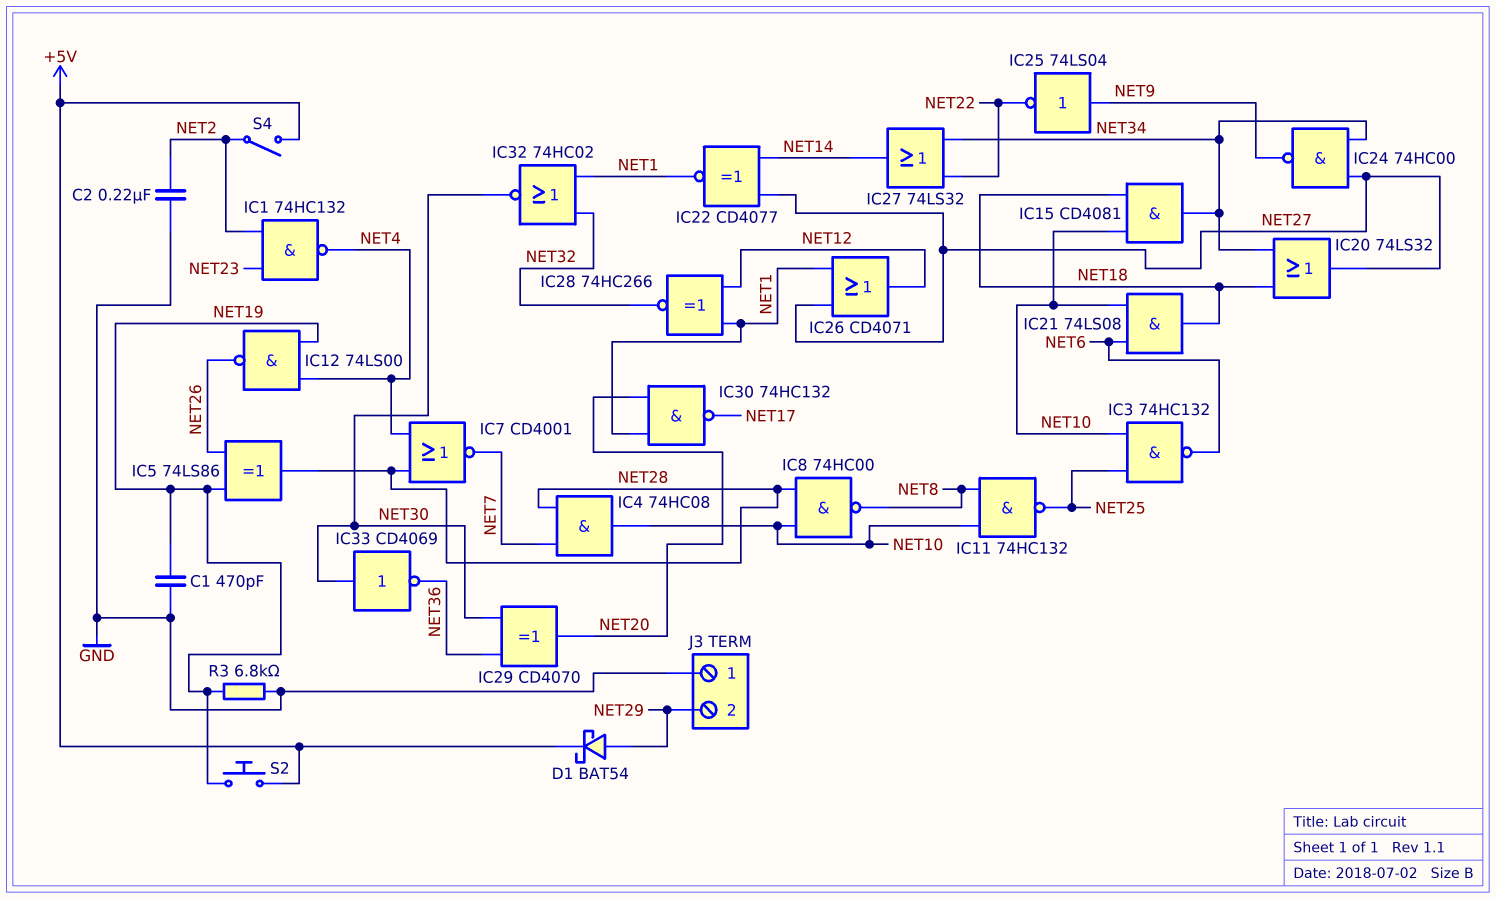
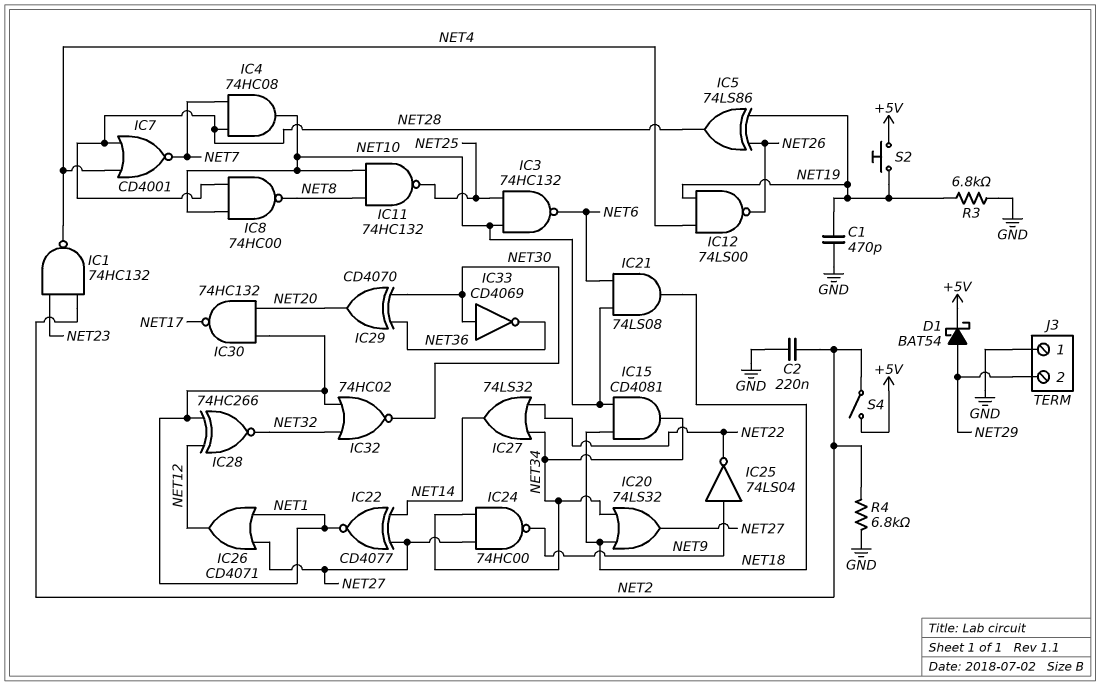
R4: none -> 6.8k (GND, NET2)

